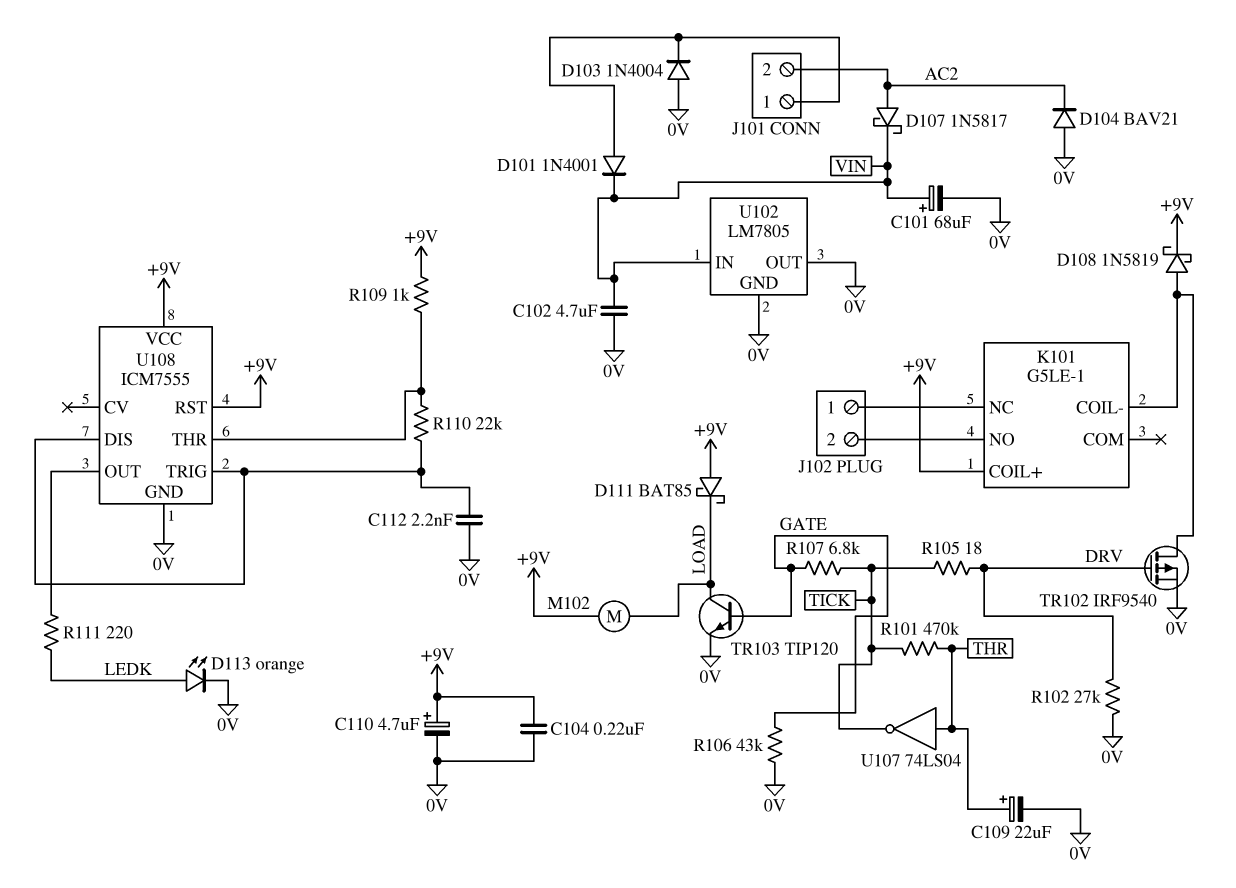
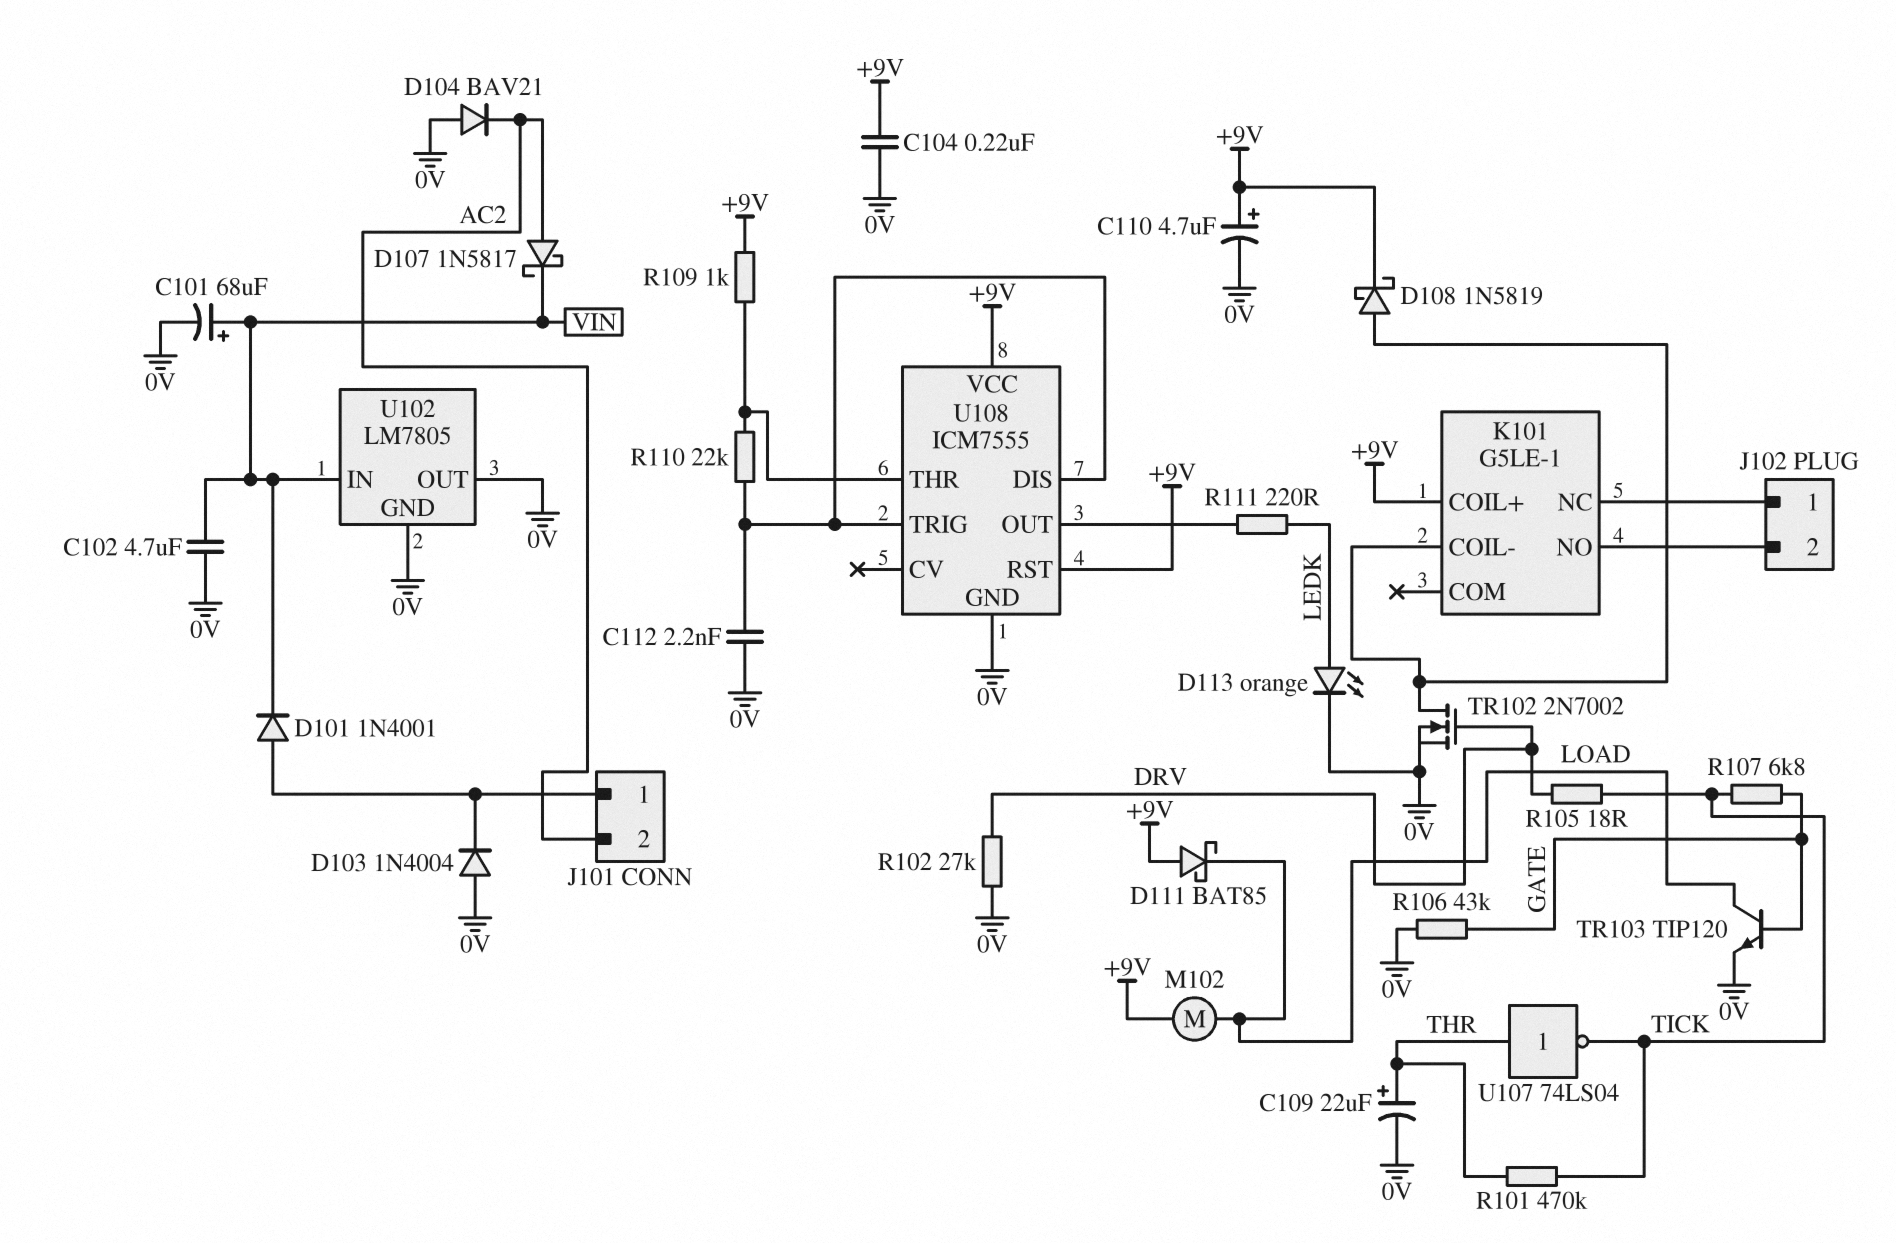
TR102: PMOS IRF9540 (G DRV, D K101/COIL-, S 0V) -> NMOS 2N7002 (G DRV, D K101/COIL-, S 0V)

